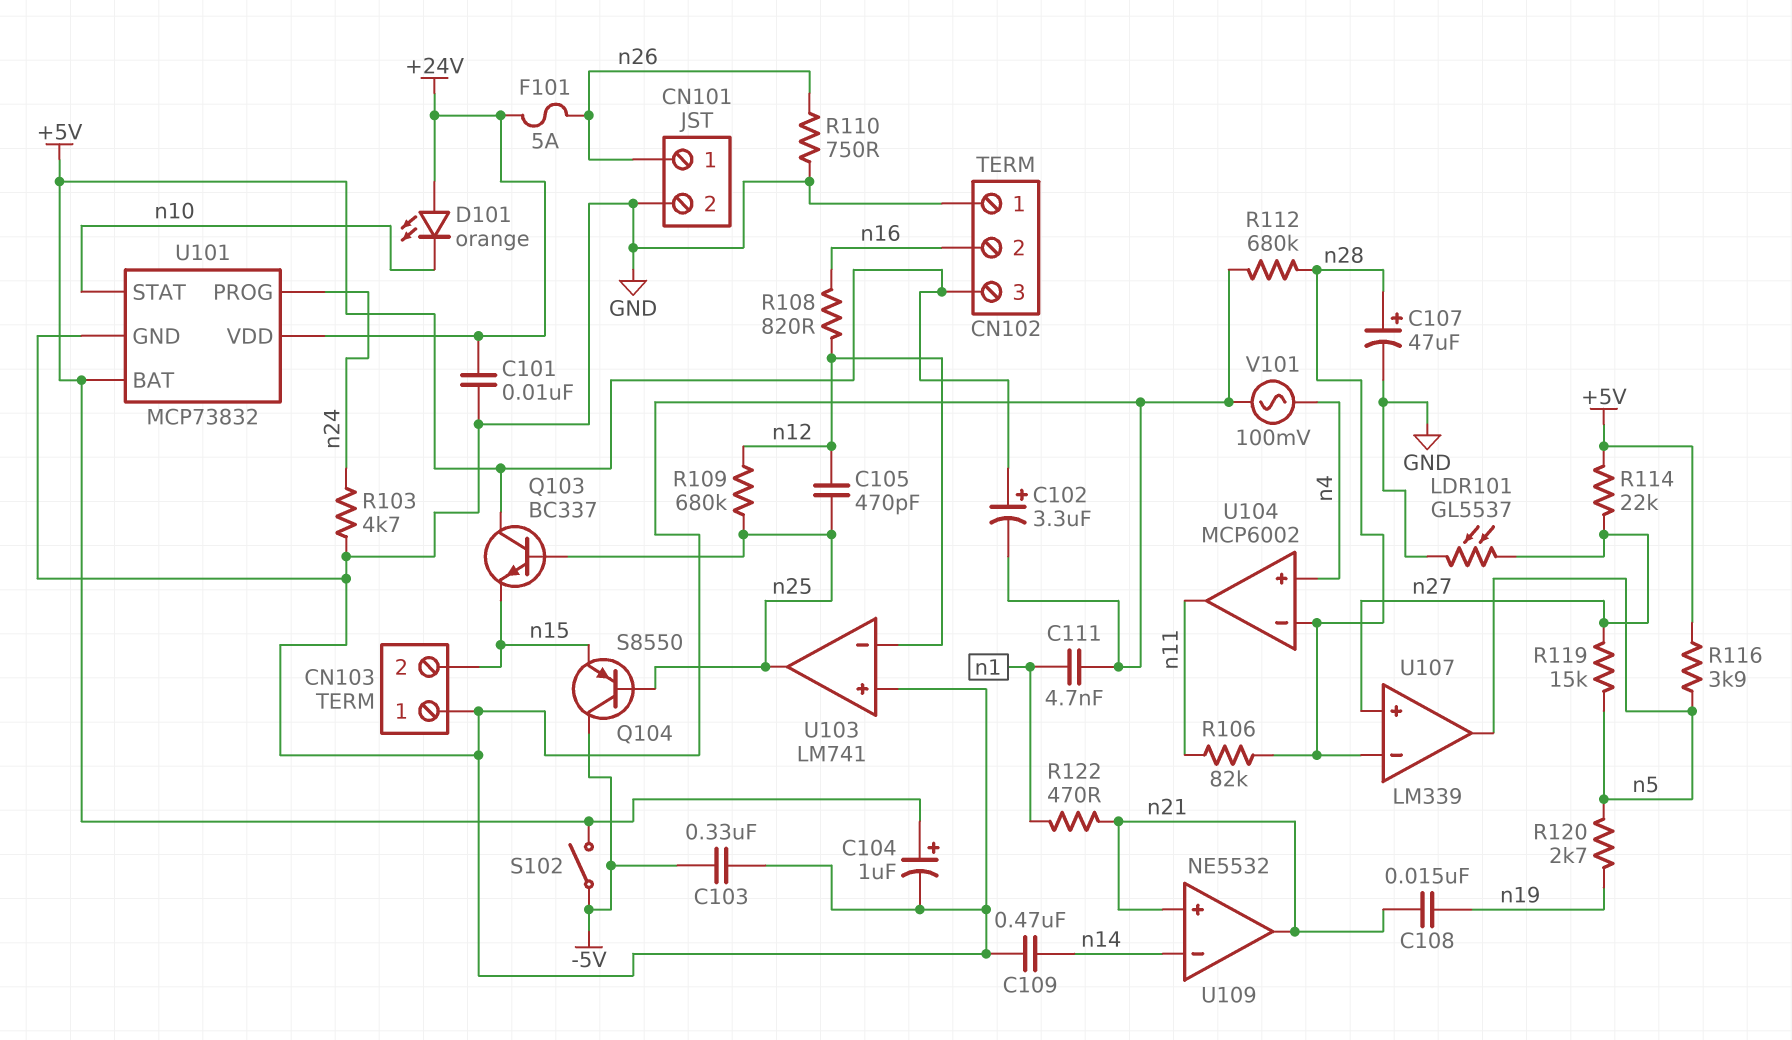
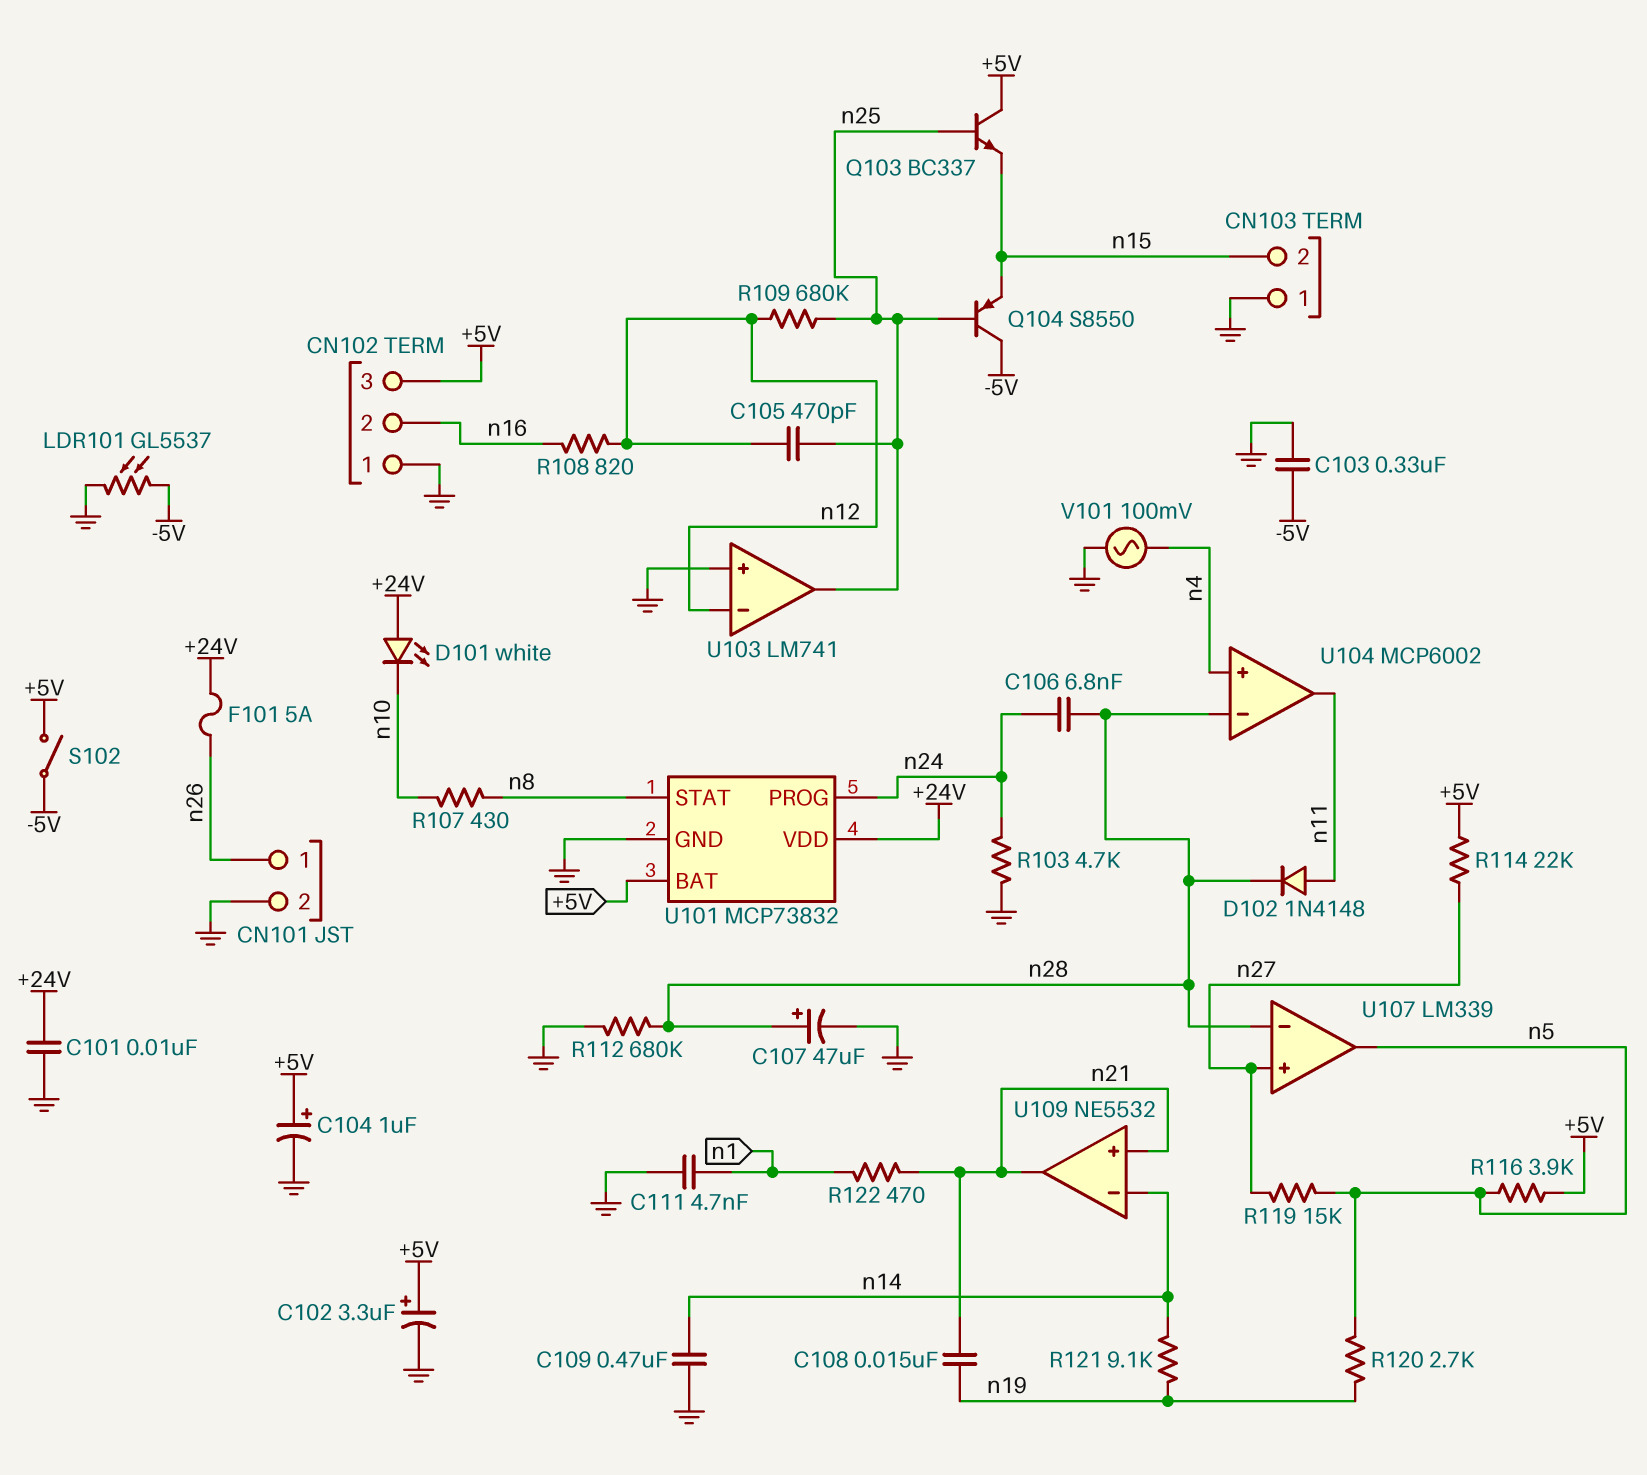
C106: none -> 6.8nF (n24, n28)
D101: LED orange (A +24V, K n10) -> LED white (A +24V, K n10)
D102: none -> diode 1N4148 (A n11, K n28)
LDR101: GL5537 (GND, n27) -> GL5537 (-5V, GND)
R106: 82k (n11, n28) -> none
R107: none -> 430 (n8, n10)
R110: 750 (GND, n26) -> none
R121: none -> 9.1k (n14, n19)
U101 pin STAT: n10 -> n8

